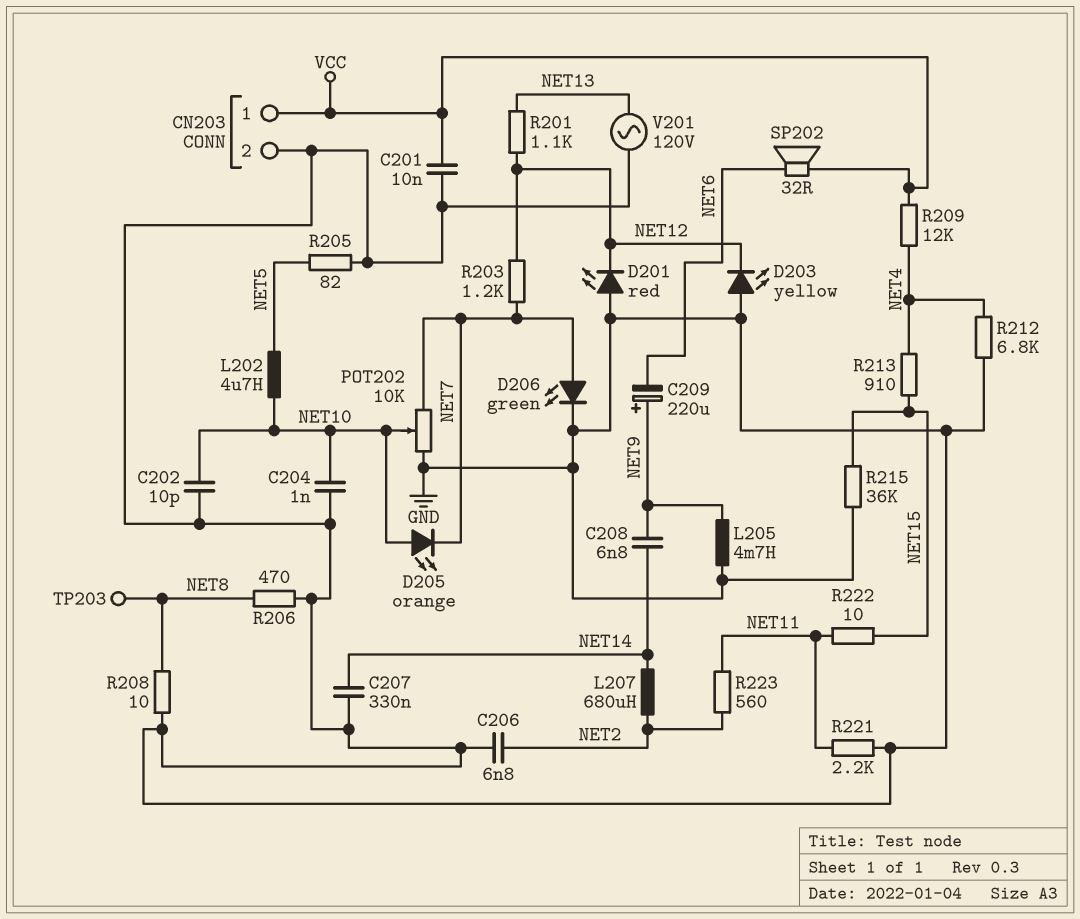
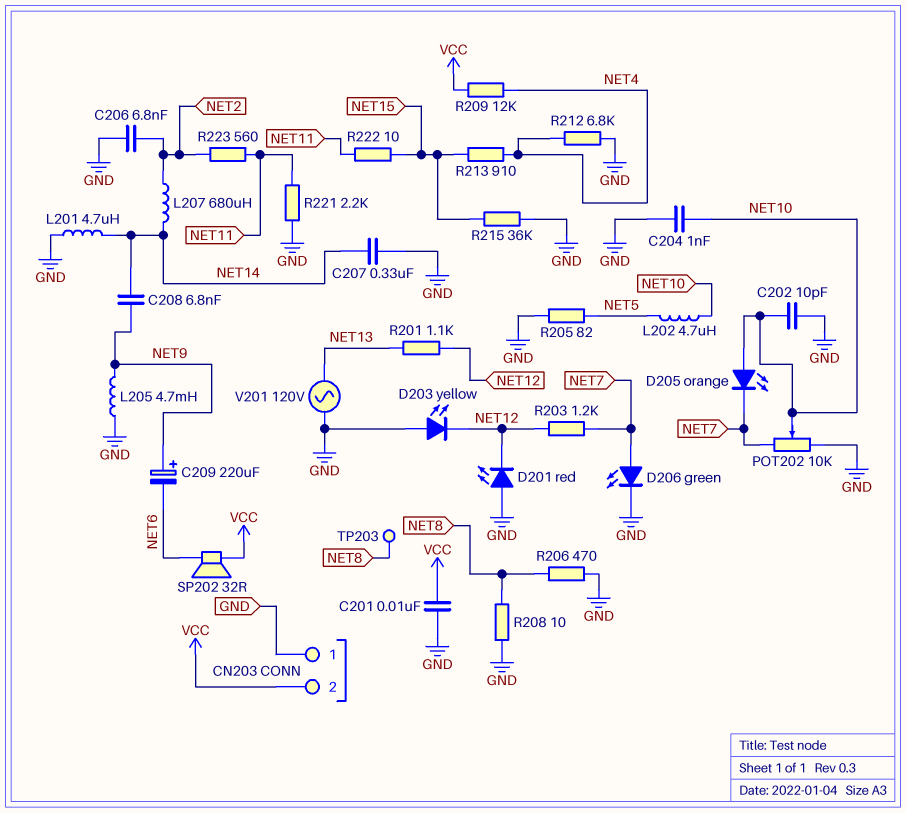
CN203 pin 1: VCC -> GND
CN203 pin 2: GND -> VCC
L201: none -> 4.7uH (GND, NET14)

